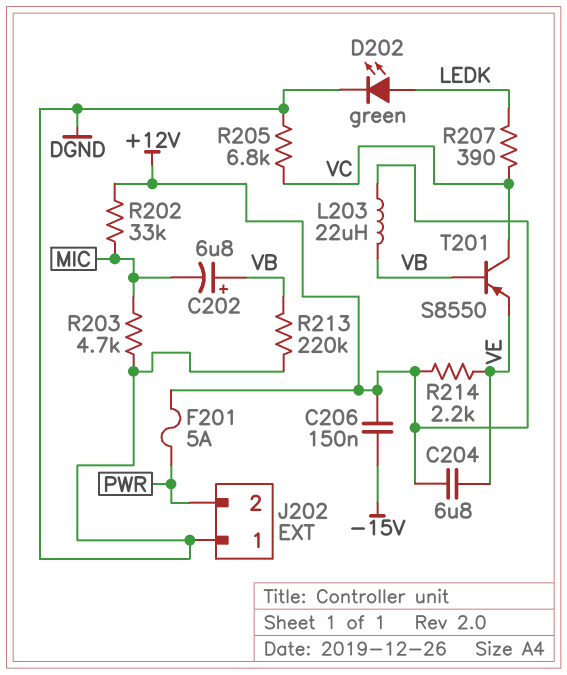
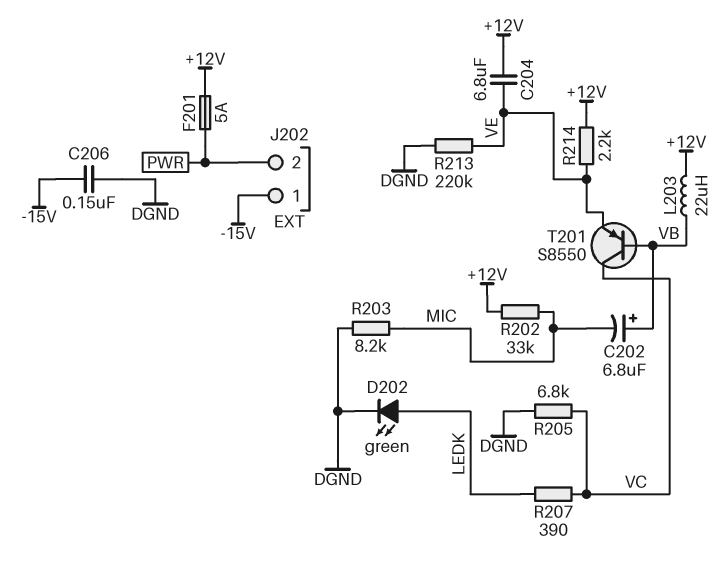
C206: 150nF (+12V, -15V) -> 150nF (-15V, DGND)
J202 pin 1: DGND -> -15V
R203: 4.7k (DGND, MIC) -> 8.2k (DGND, MIC)
R213: 220k (DGND, VB) -> 220k (DGND, VE)

